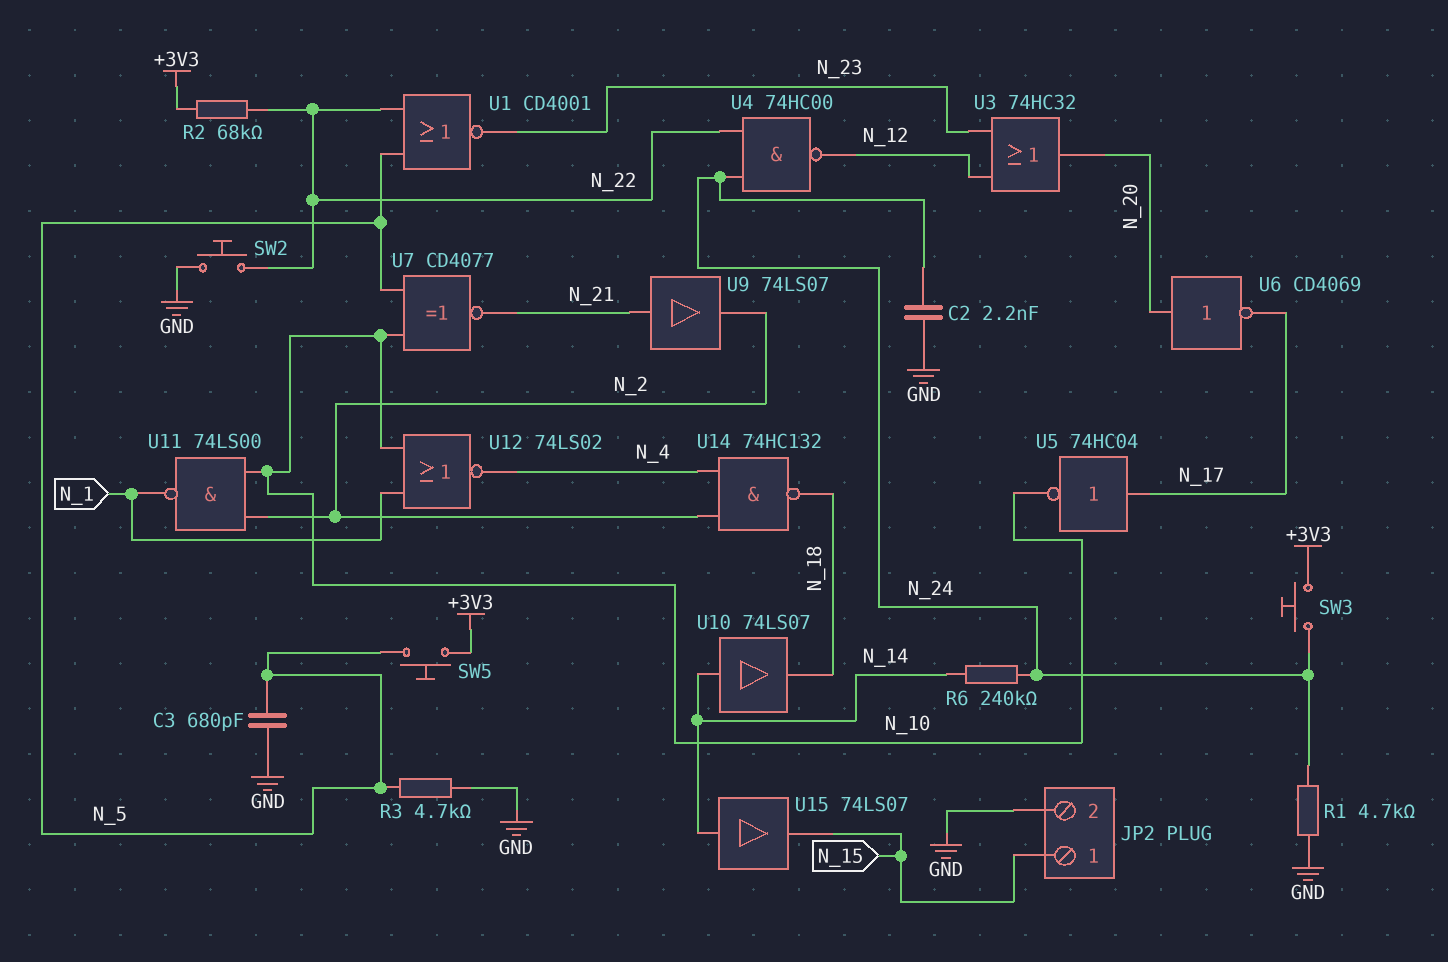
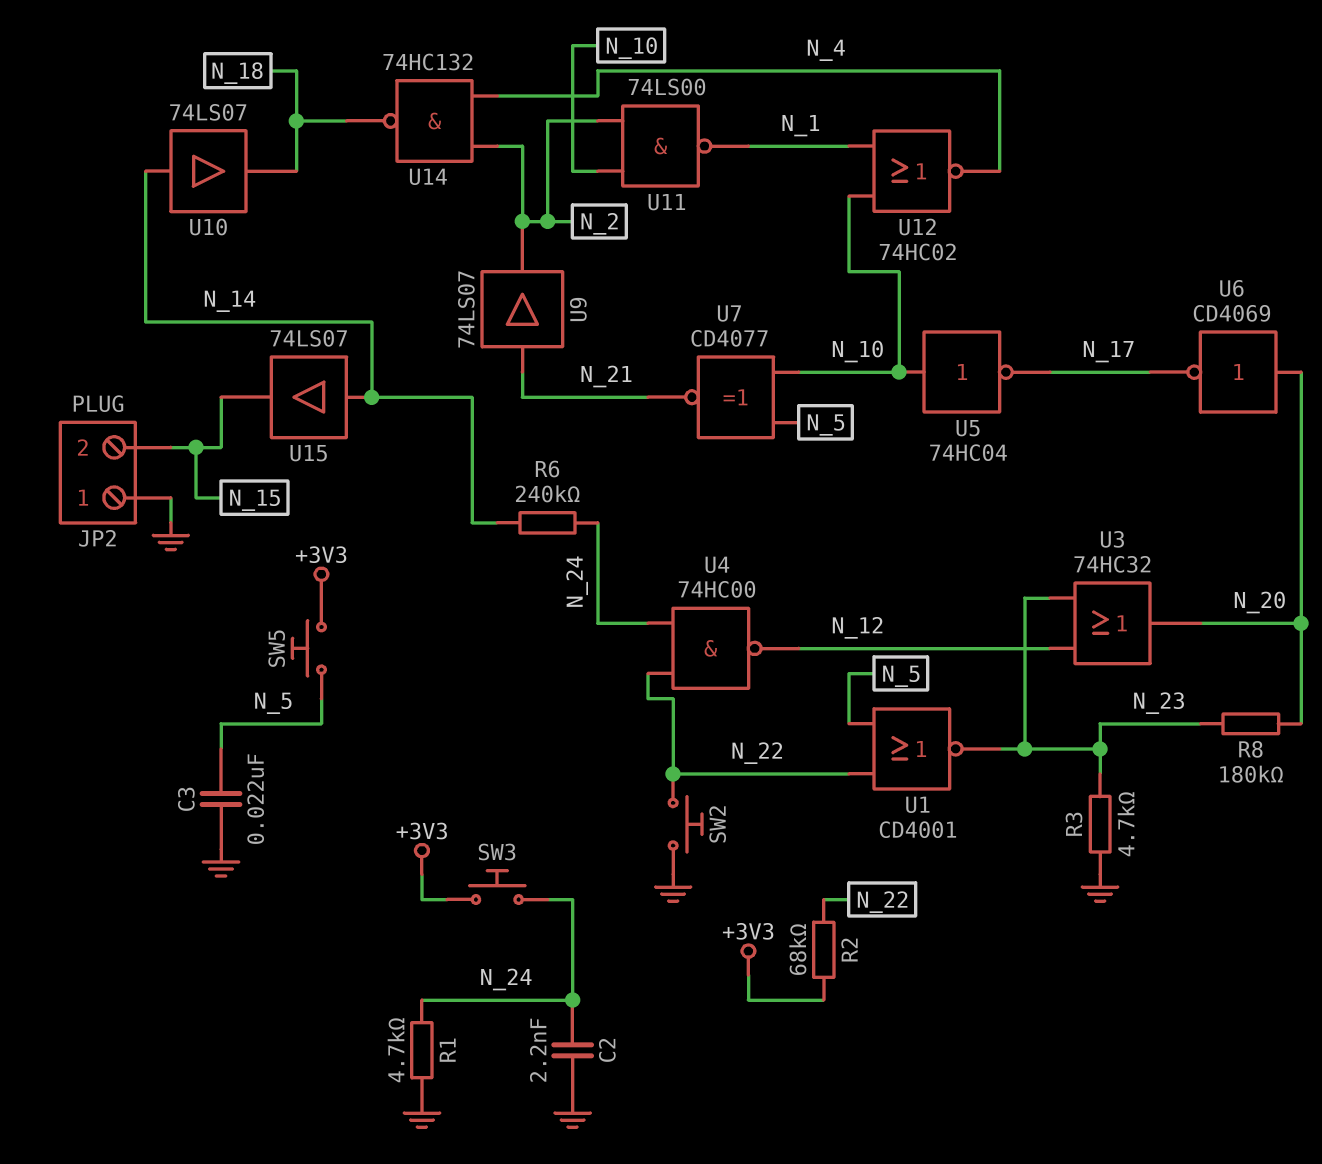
C3: 680pF (GND, N_5) -> 22nF (GND, N_5)
JP2 pin 1: N_15 -> GND
JP2 pin 2: GND -> N_15
R3: 4.7k (GND, N_5) -> 4.7k (GND, N_23)
R8: none -> 180k (N_20, N_23)
U5: NOT 74HC04 (in N_17, out N_10) -> NOT 74HC04 (in N_10, out N_17)
U12: NOR 74LS02 (in N_1, in N_10, out N_4) -> NOR 74HC02 (in N_1, in N_10, out N_4)

